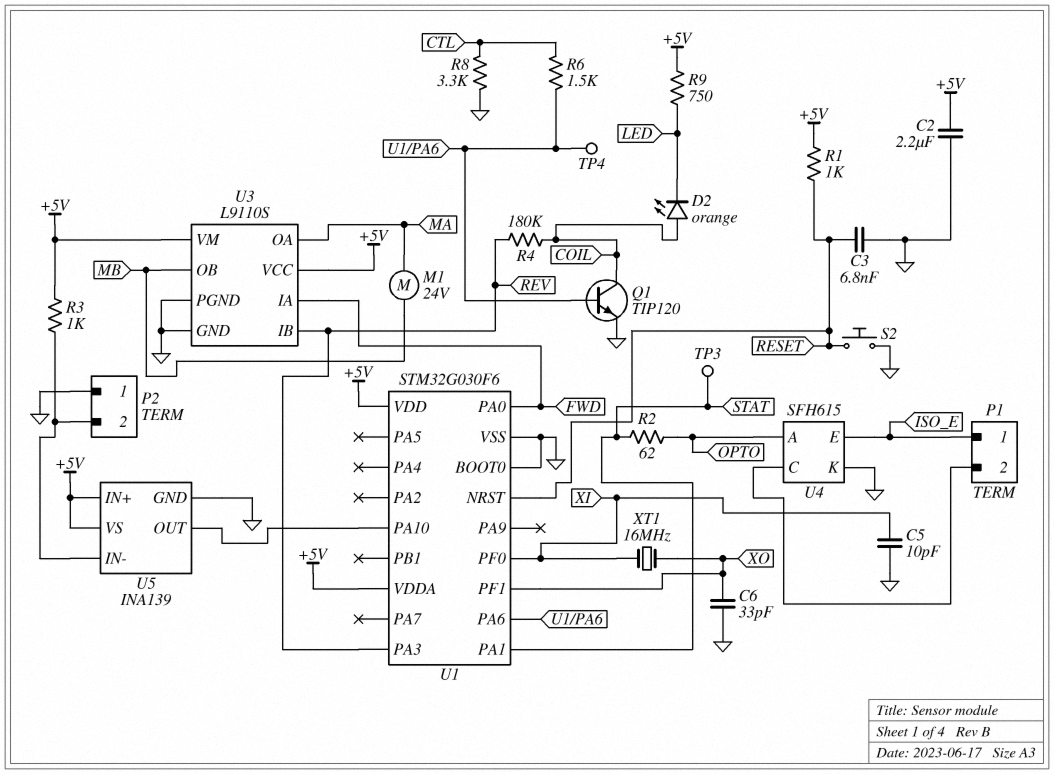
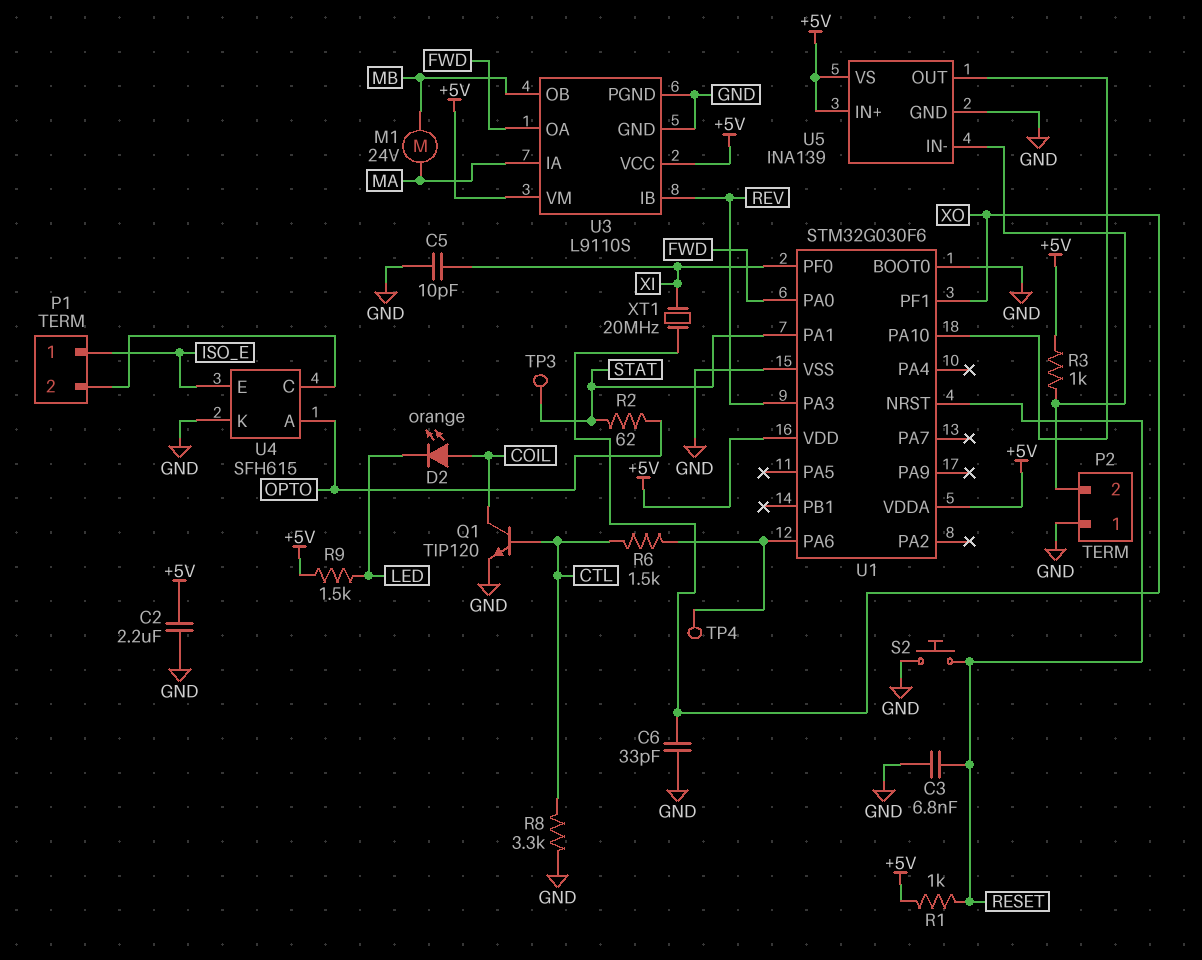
Q1: NPN TIP120 (B U1/PA6, C COIL, E GND) -> NPN TIP120 (B CTL, C COIL, E GND)
R4: 180k (COIL, REV) -> none
R9: 750 (+5V, LED) -> 1.5k (+5V, LED)
U3 pin IA: FWD -> MA
U3 pin OA: MA -> FWD
XT1: 16MHz (XI, XO) -> 20MHz (XI, XO)

